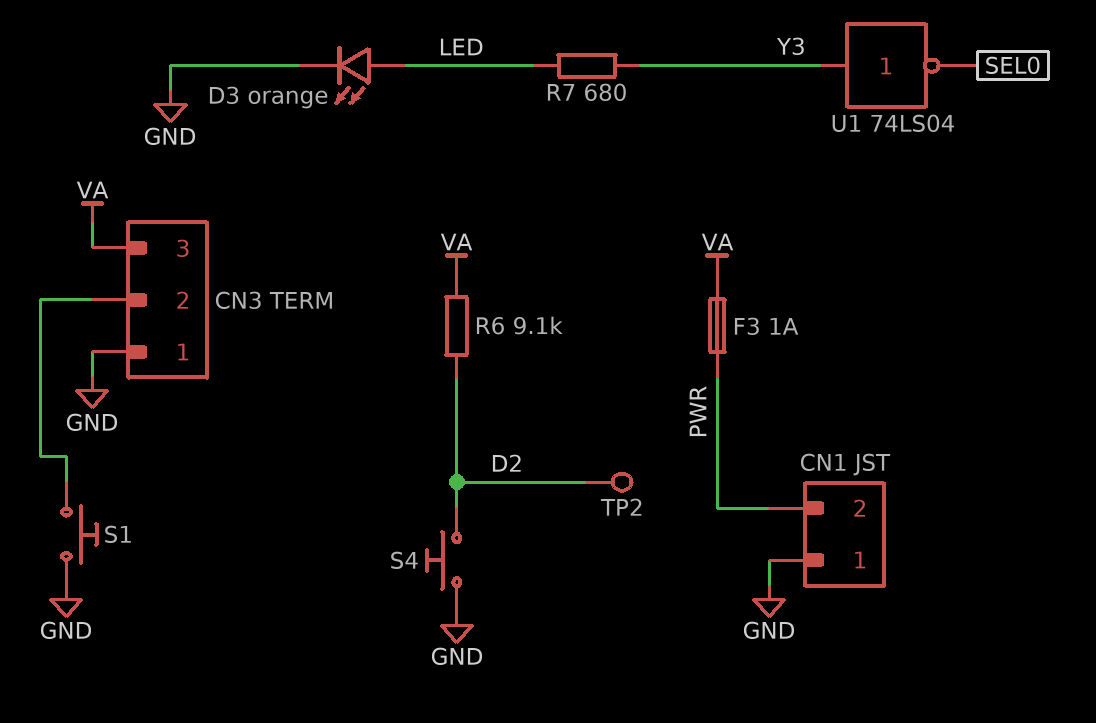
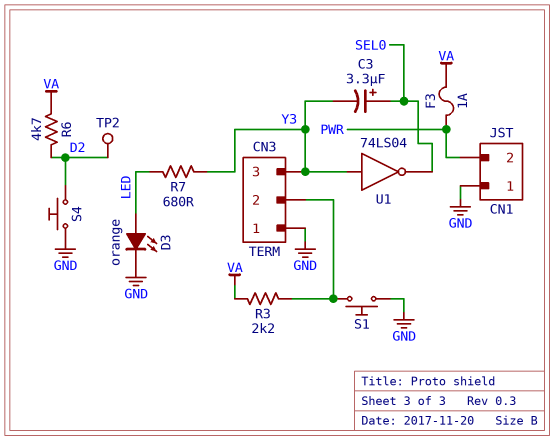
C3: none -> 3.3uF (plus SEL0, minus Y3)
CN3 pin 3: VA -> Y3
R3: none -> 2.2k (CN3/2, VA)
R6: 9.1k (D2, VA) -> 4.7k (D2, VA)

